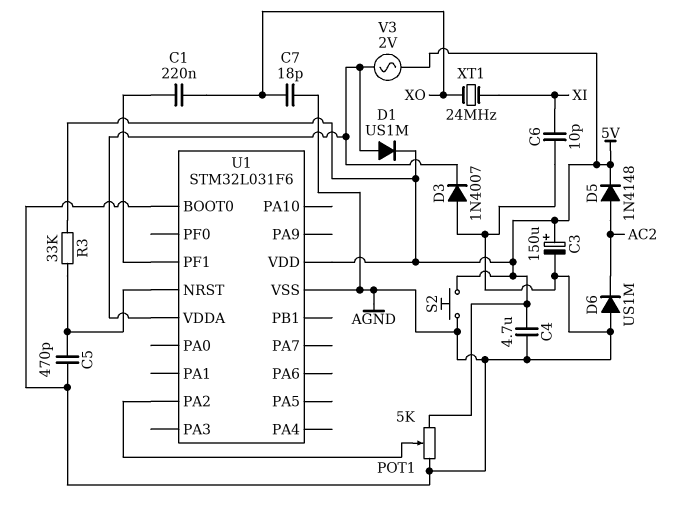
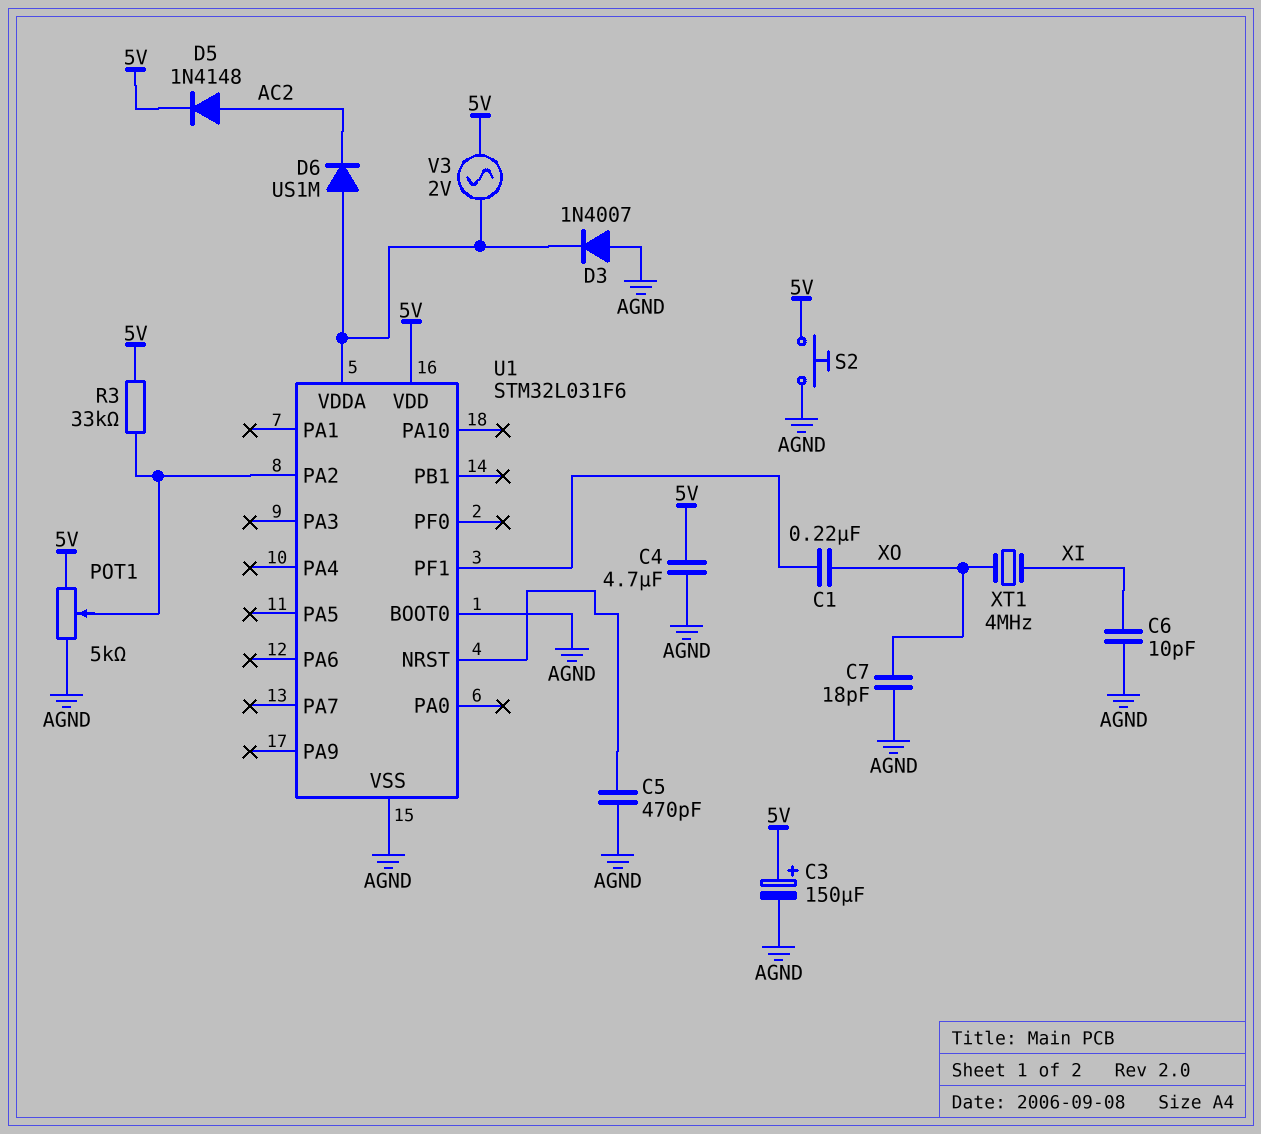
D1: diode US1M (A U1/VDDA, K 5V) -> none
D6: diode US1M (A AGND, K AC2) -> diode US1M (A U1/VDDA, K AC2)
R3: 33k (5V, U1/NRST) -> 33k (5V, U1/PA2)
XT1: 24MHz (XI, XO) -> 4MHz (XI, XO)

